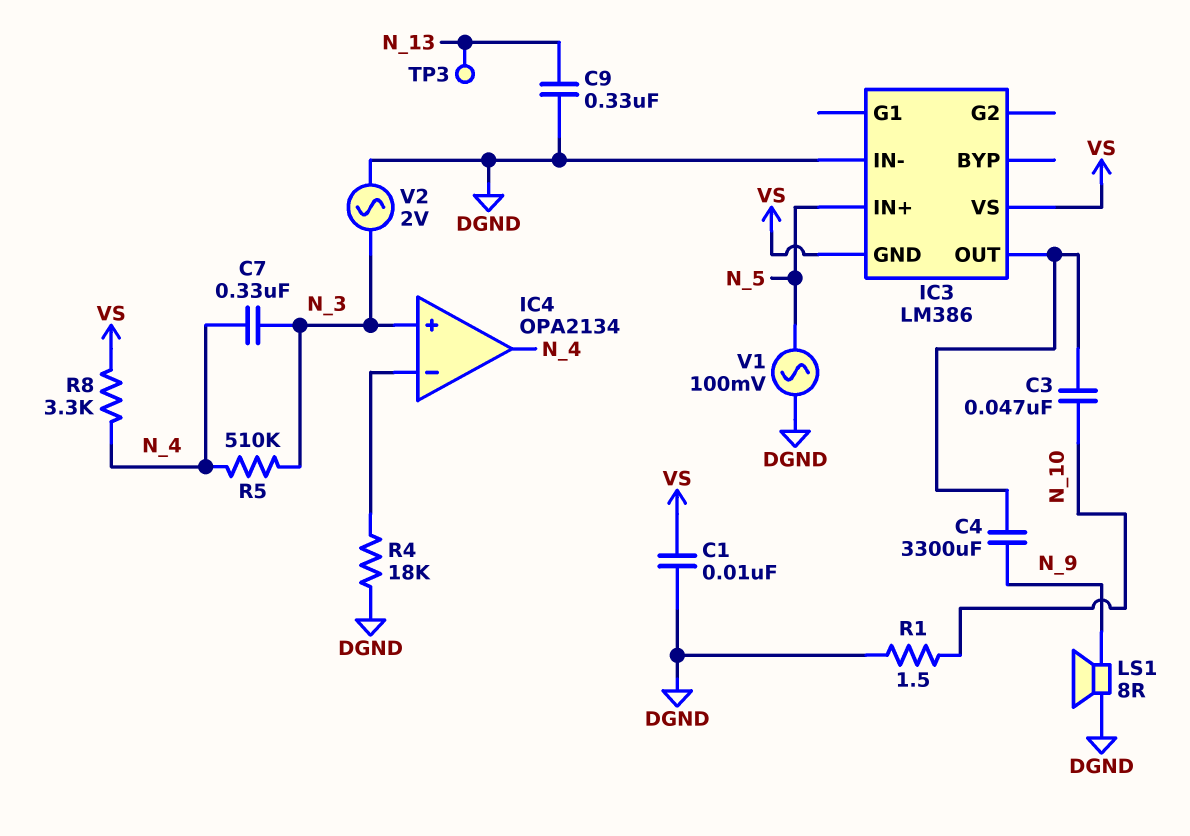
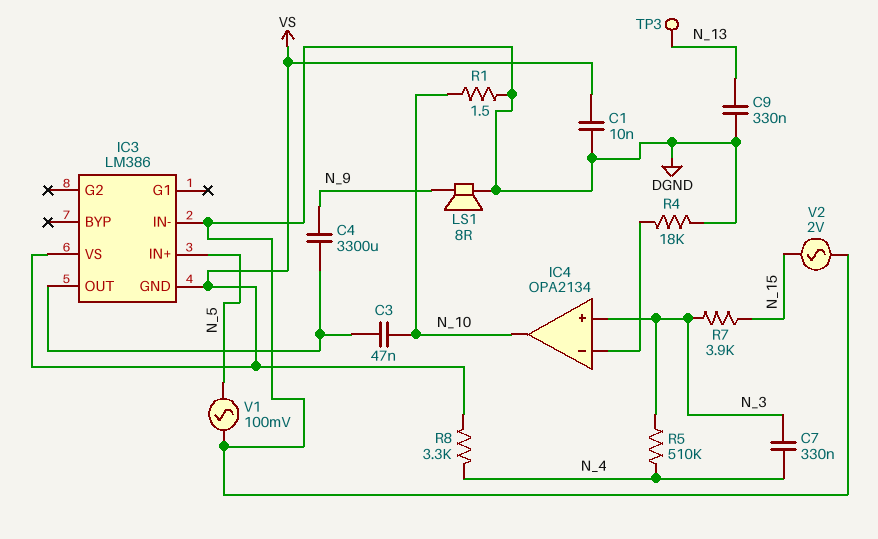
IC4 pin out: N_4 -> N_10
R7: none -> 3.9k (N_3, N_15)
V2: AC 2V (DGND, N_3) -> AC 2V (DGND, N_15)

